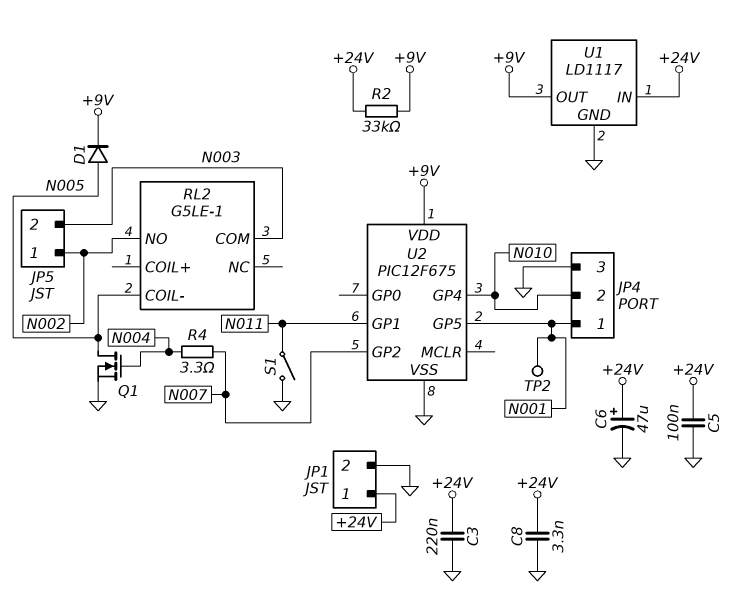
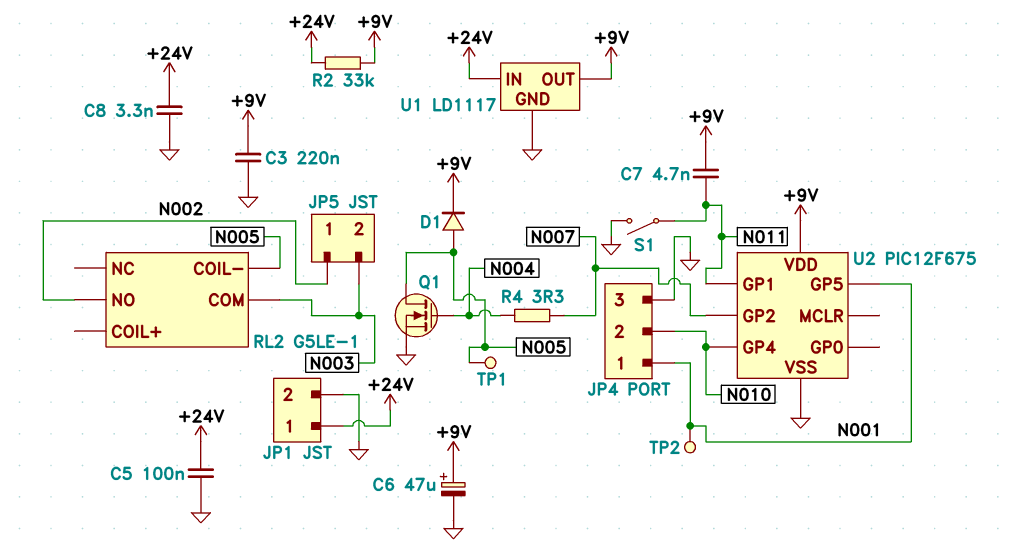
C3: 220nF (+24V, GND) -> 220nF (+9V, GND)
C6: 47uF (plus +24V, minus GND) -> 47uF (plus +9V, minus GND)
C7: none -> 4.7nF (+9V, N011)
TP1: none -> test point (N005)

